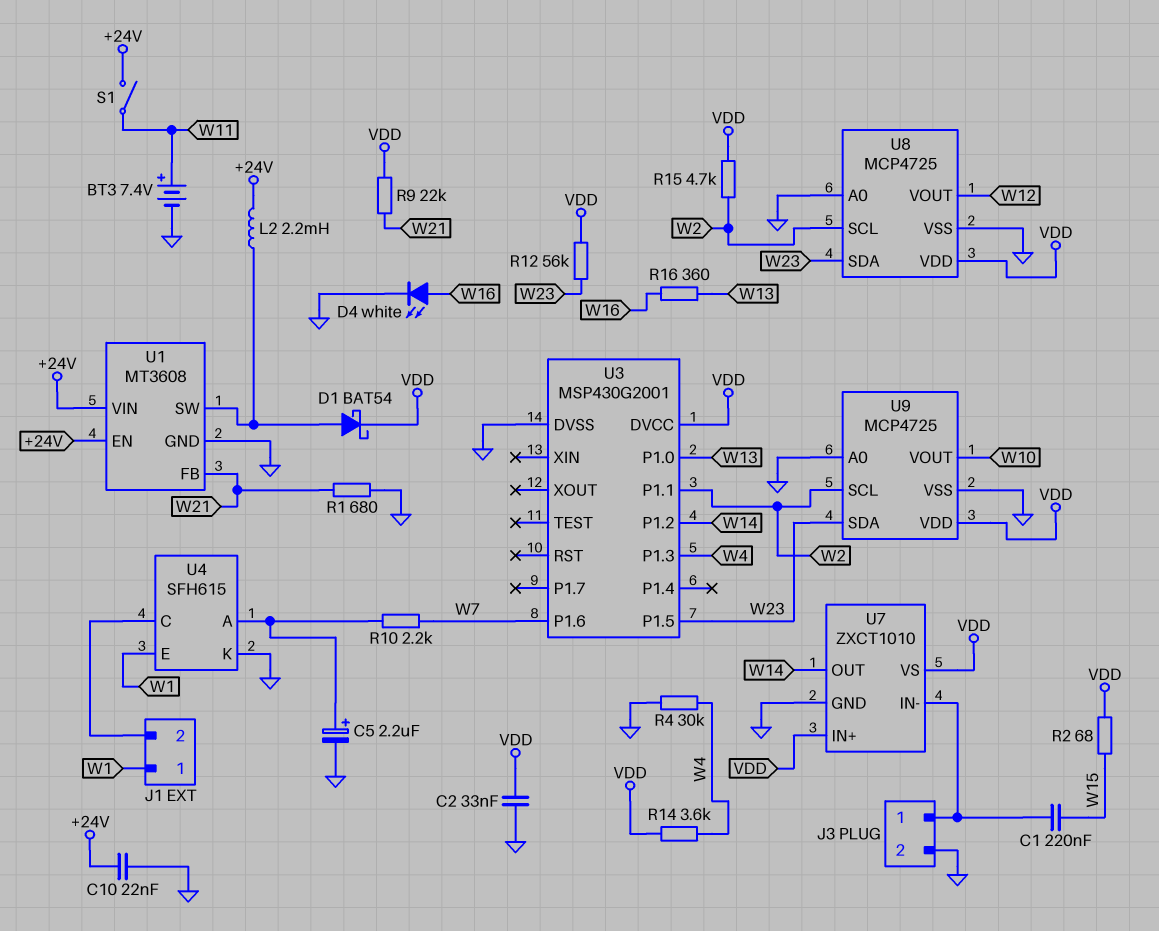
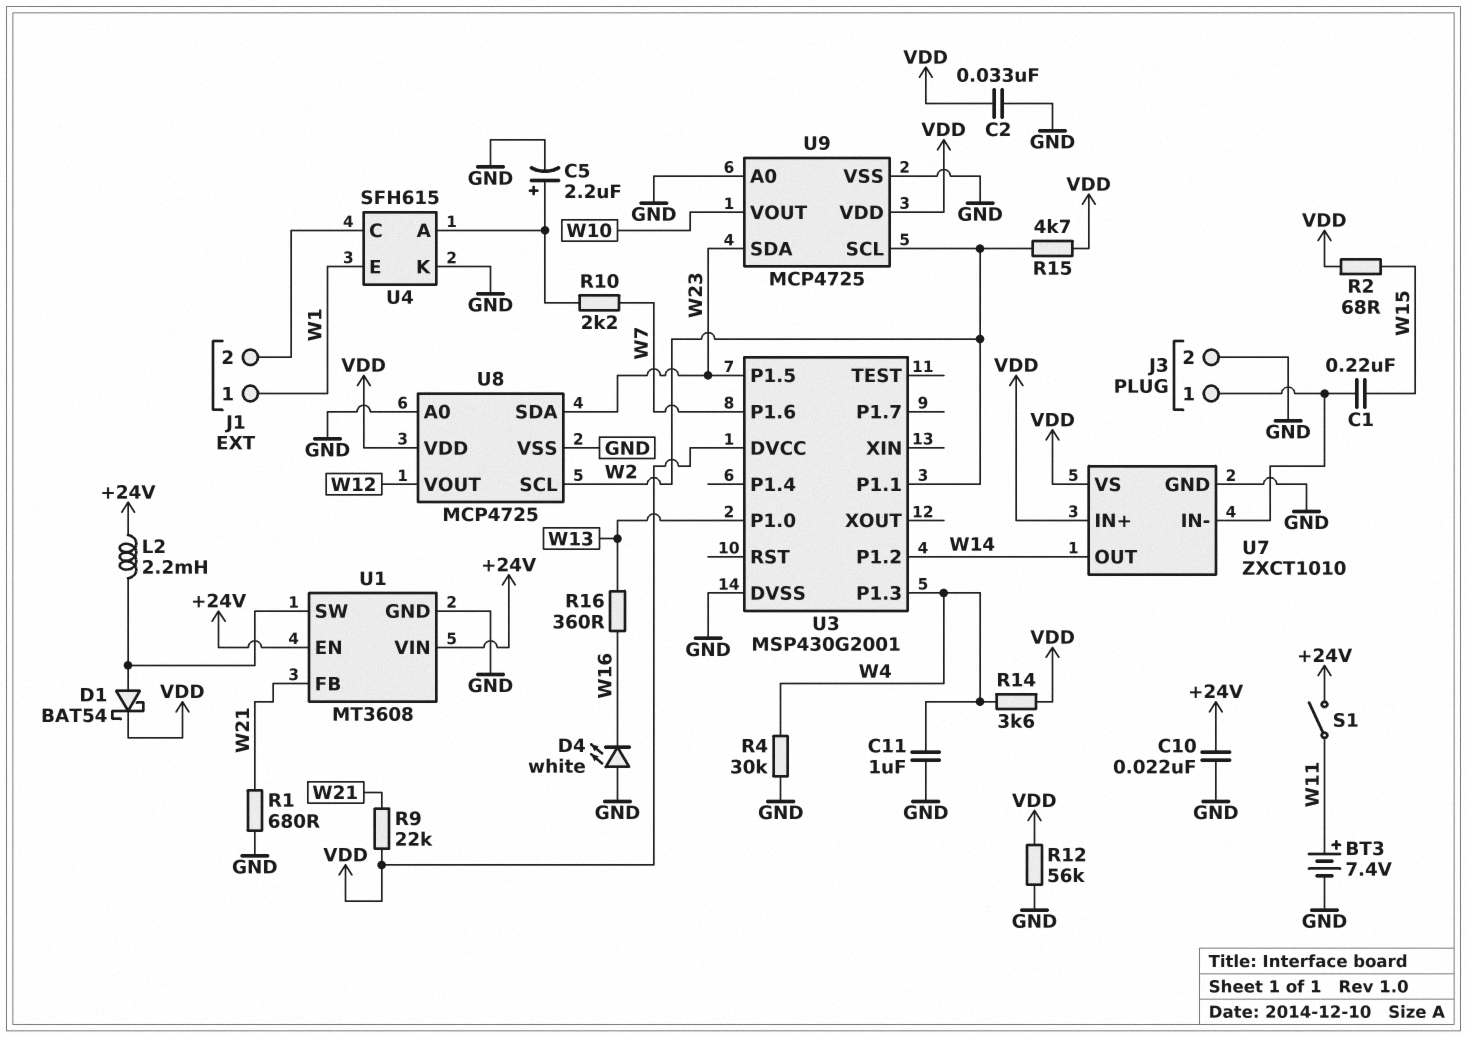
C11: none -> 1uF (GND, W4)
D4: LED white (A W16, K GND) -> LED white (A GND, K W16)
R12: 56k (VDD, W23) -> 56k (GND, VDD)

